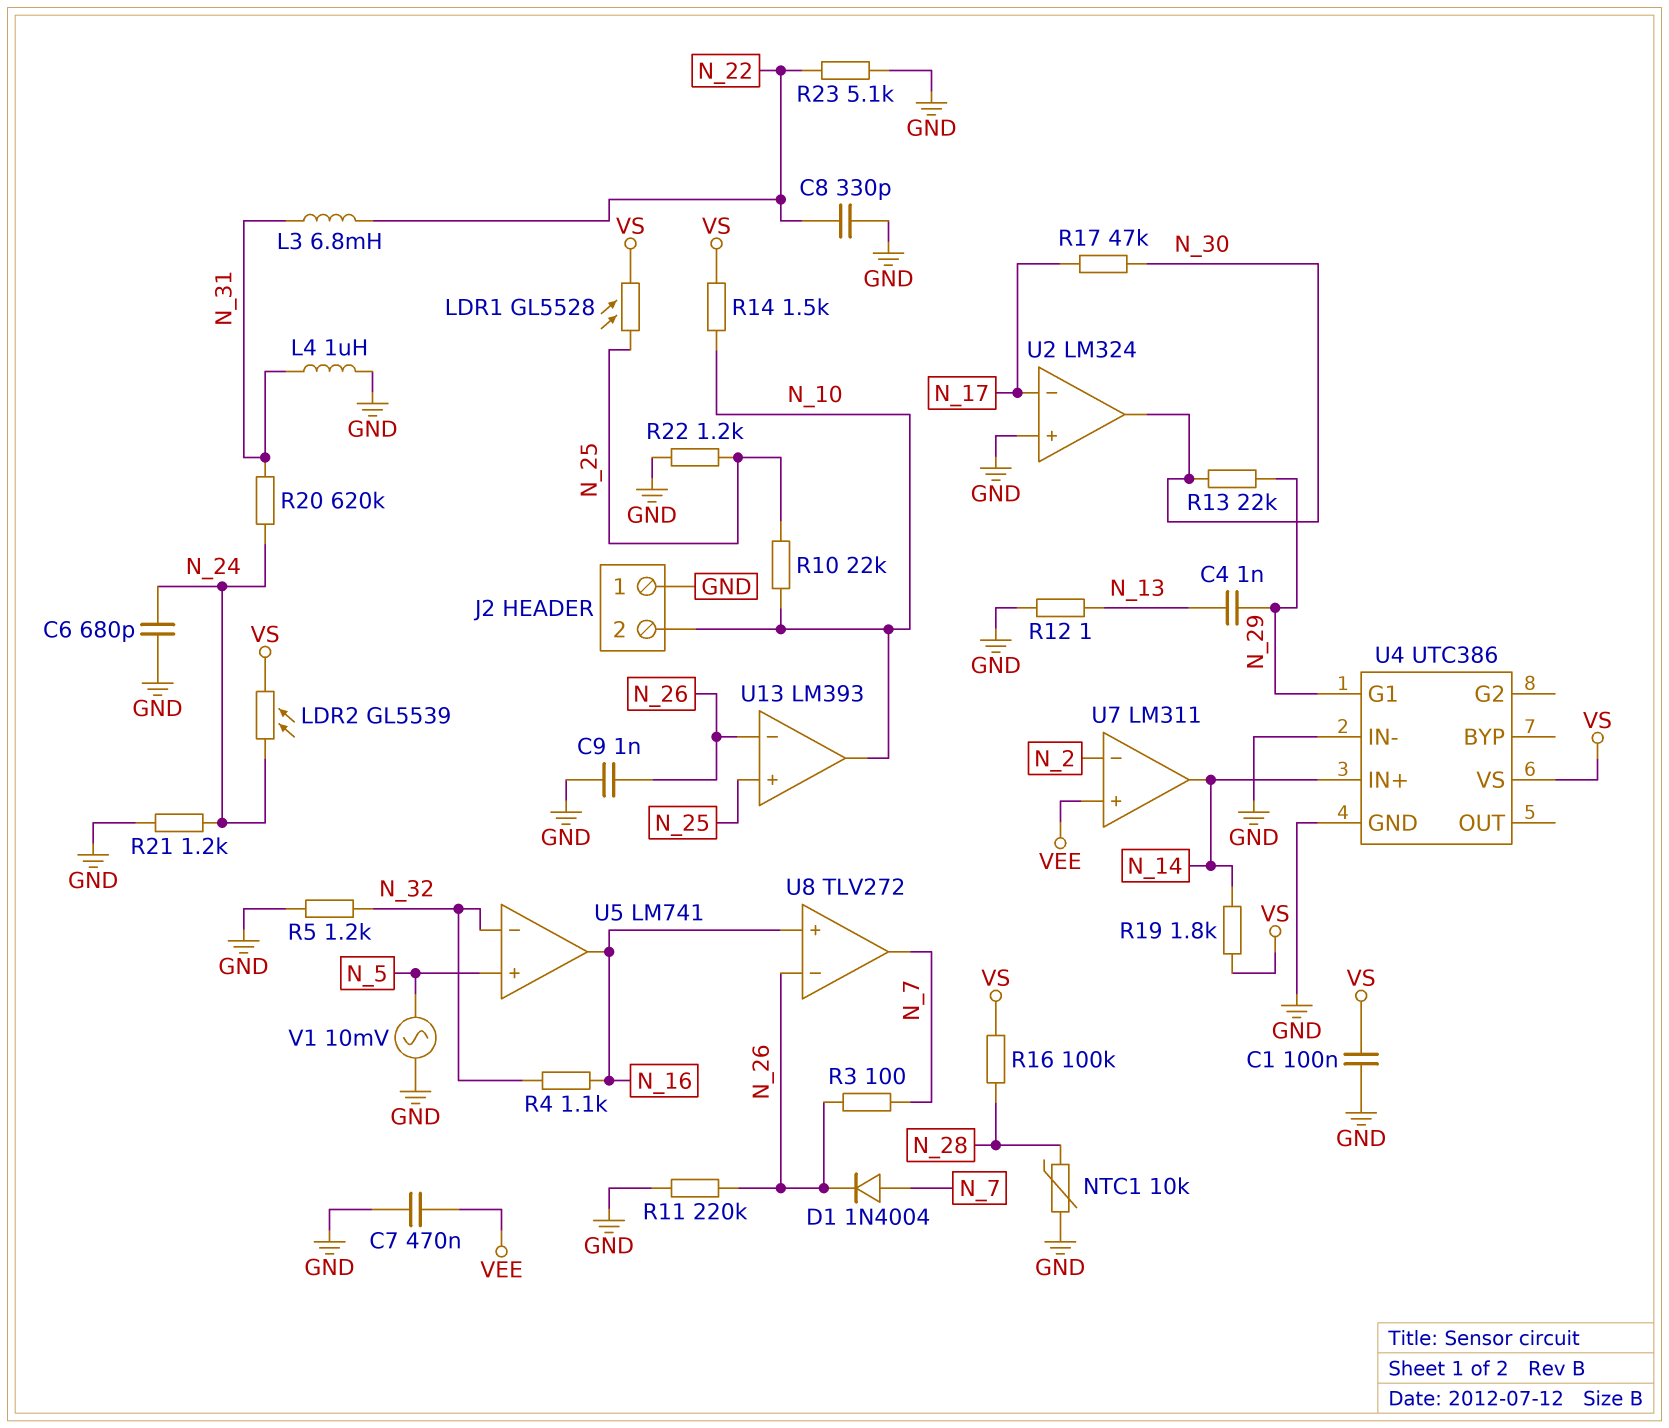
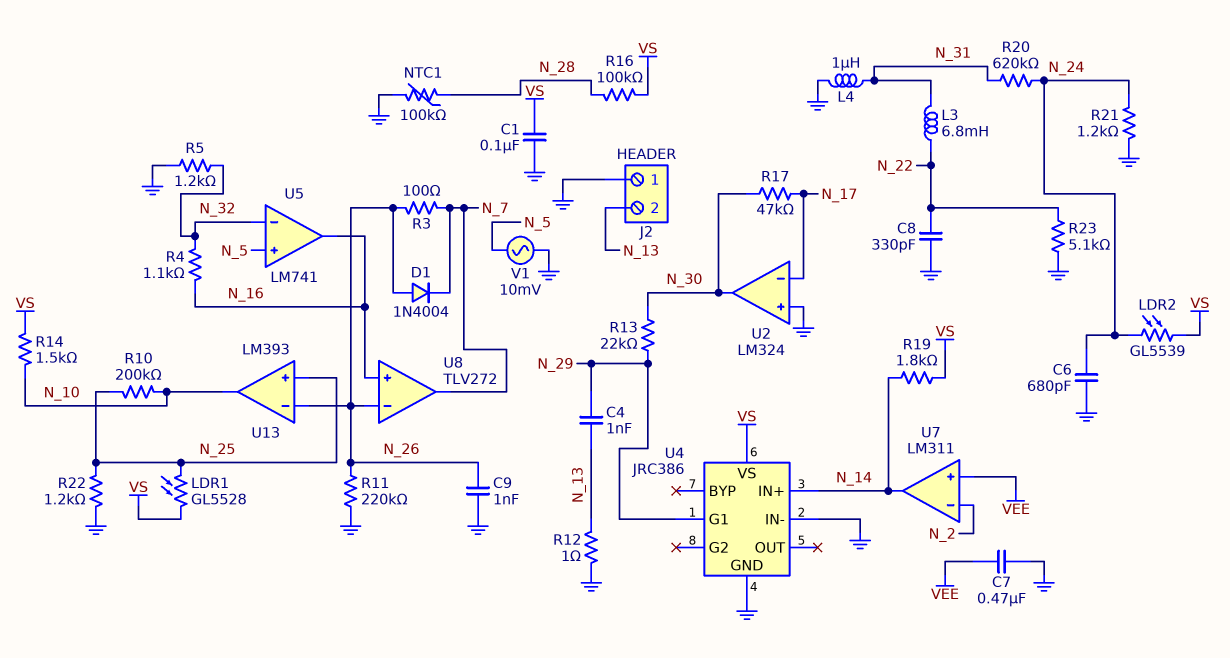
D1: diode 1N4004 (A N_7, K N_26) -> diode 1N4004 (A N_26, K N_7)
J2 pin 2: N_10 -> N_13
NTC1: 10k (GND, N_28) -> 100k (GND, N_28)
R10: 22k (N_10, N_25) -> 200k (N_10, N_25)
U4: UTC386 -> JRC386

